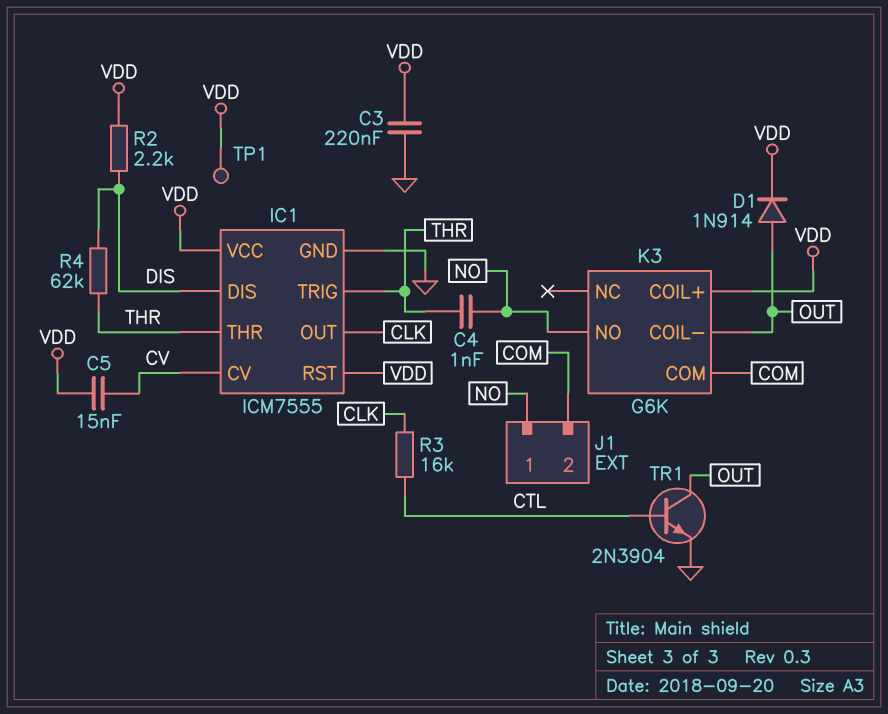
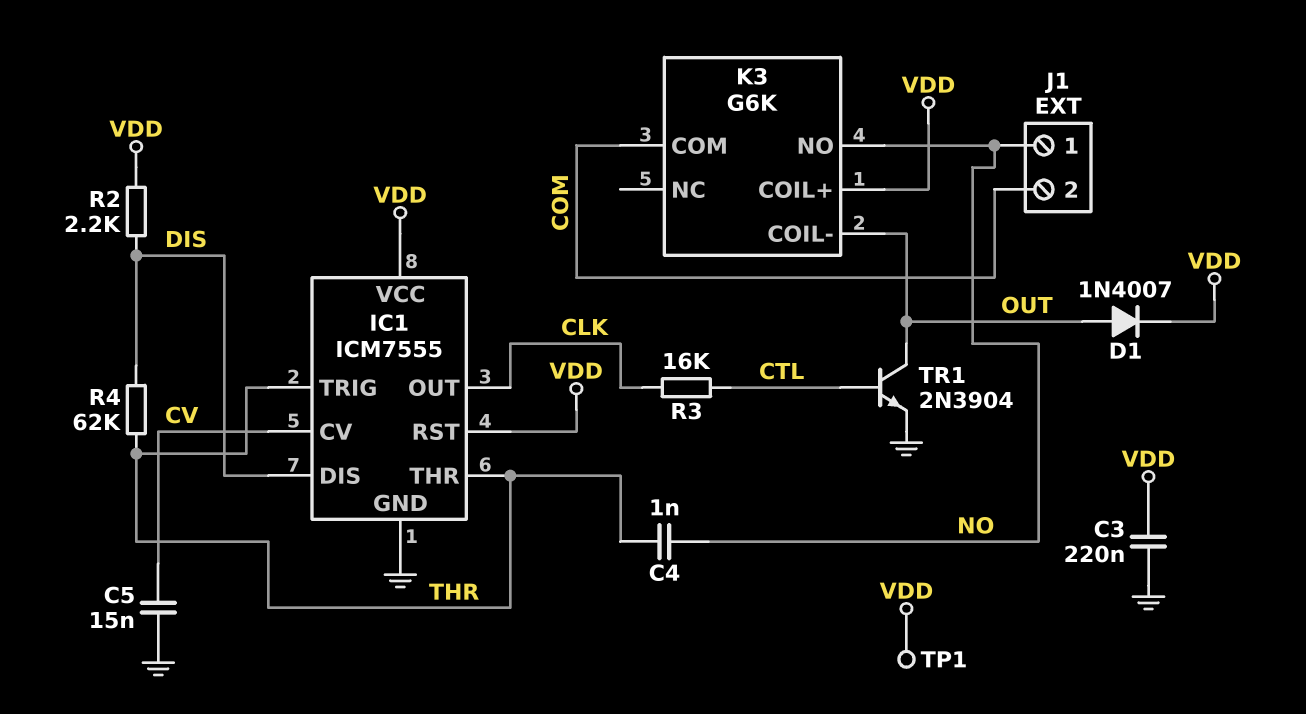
C5: 15nF (CV, VDD) -> 15nF (CV, GND)
D1: diode 1N914 (A OUT, K VDD) -> diode 1N4007 (A OUT, K VDD)

